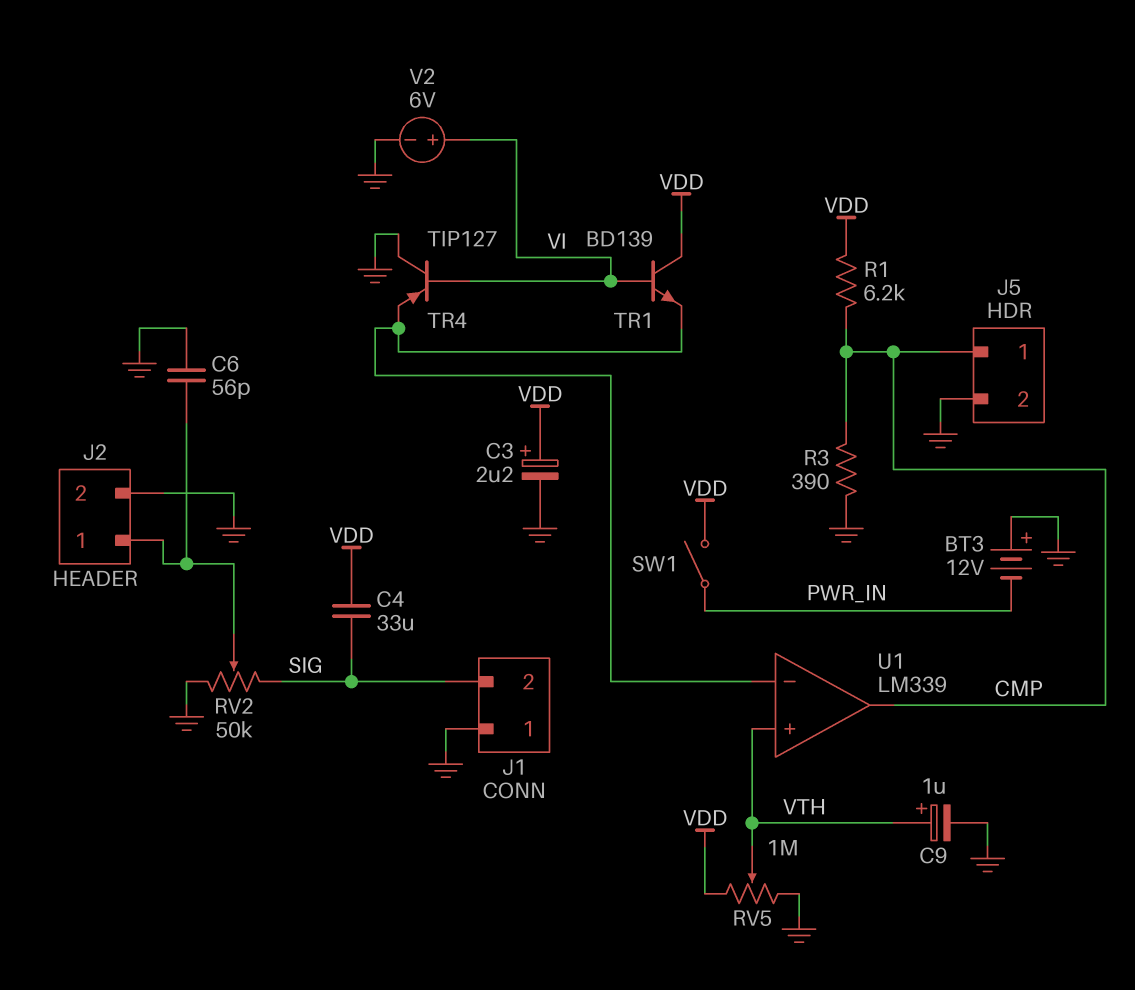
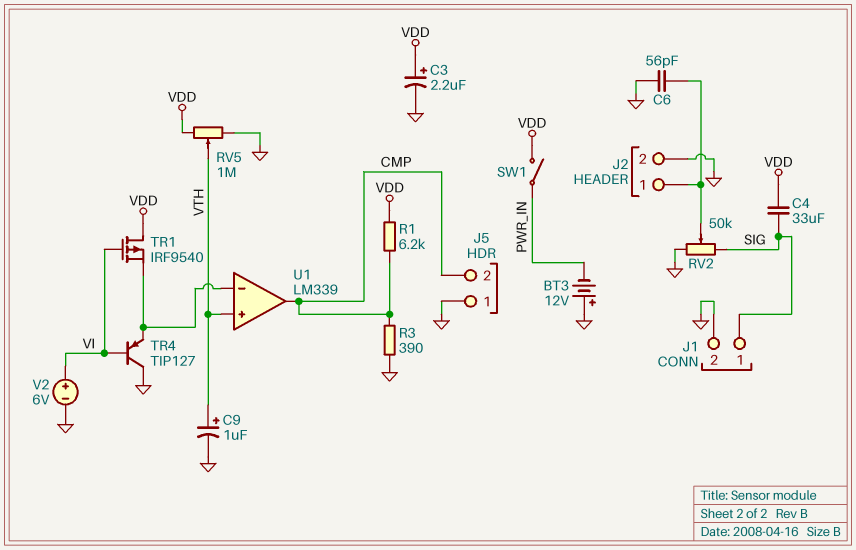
J1 pin 1: GND -> SIG
J1 pin 2: SIG -> GND
J5 pin 1: CMP -> GND
J5 pin 2: GND -> CMP
TR1: NPN BD139 (B VI, C VDD, E U1/in-) -> PMOS IRF9540 (G VI, D VDD, S U1/in-)

